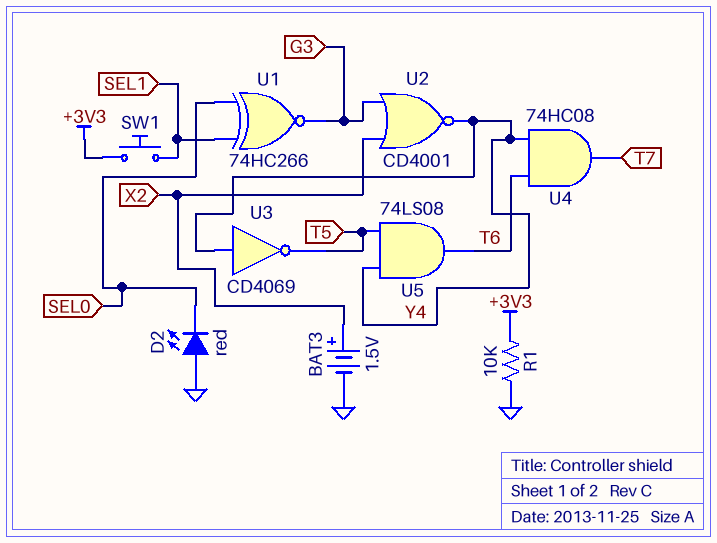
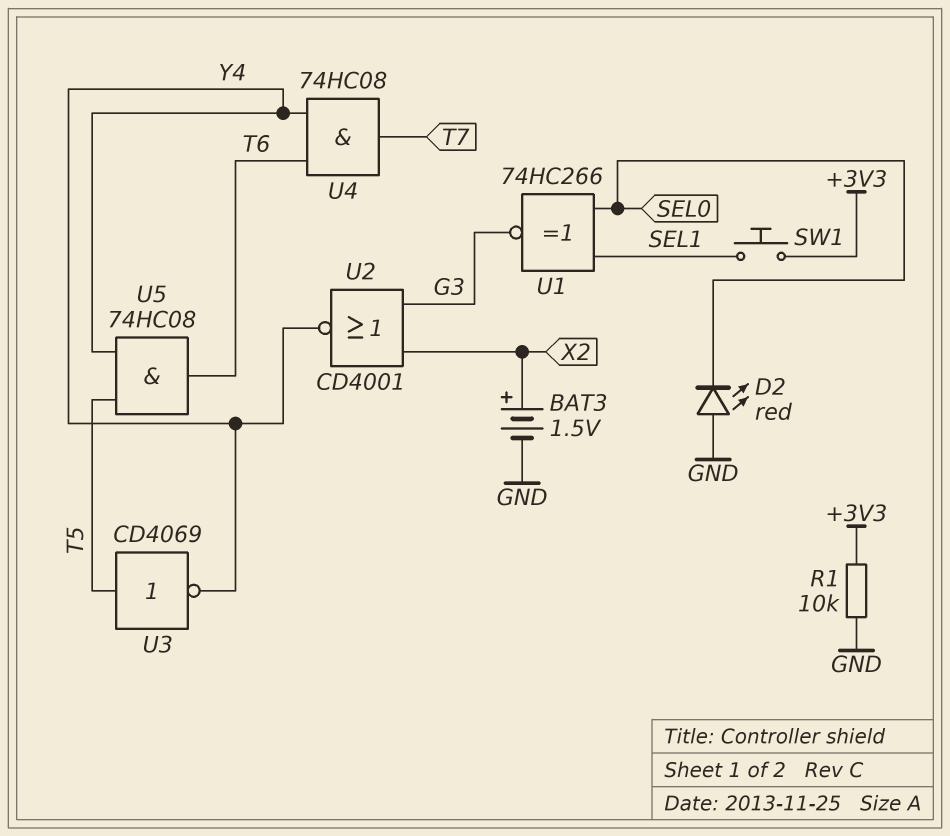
U3: NOT CD4069 (in Y4, out T5) -> NOT CD4069 (in T5, out Y4)
U5: AND 74LS08 (in T5, in Y4, out T6) -> AND 74HC08 (in T5, in Y4, out T6)

